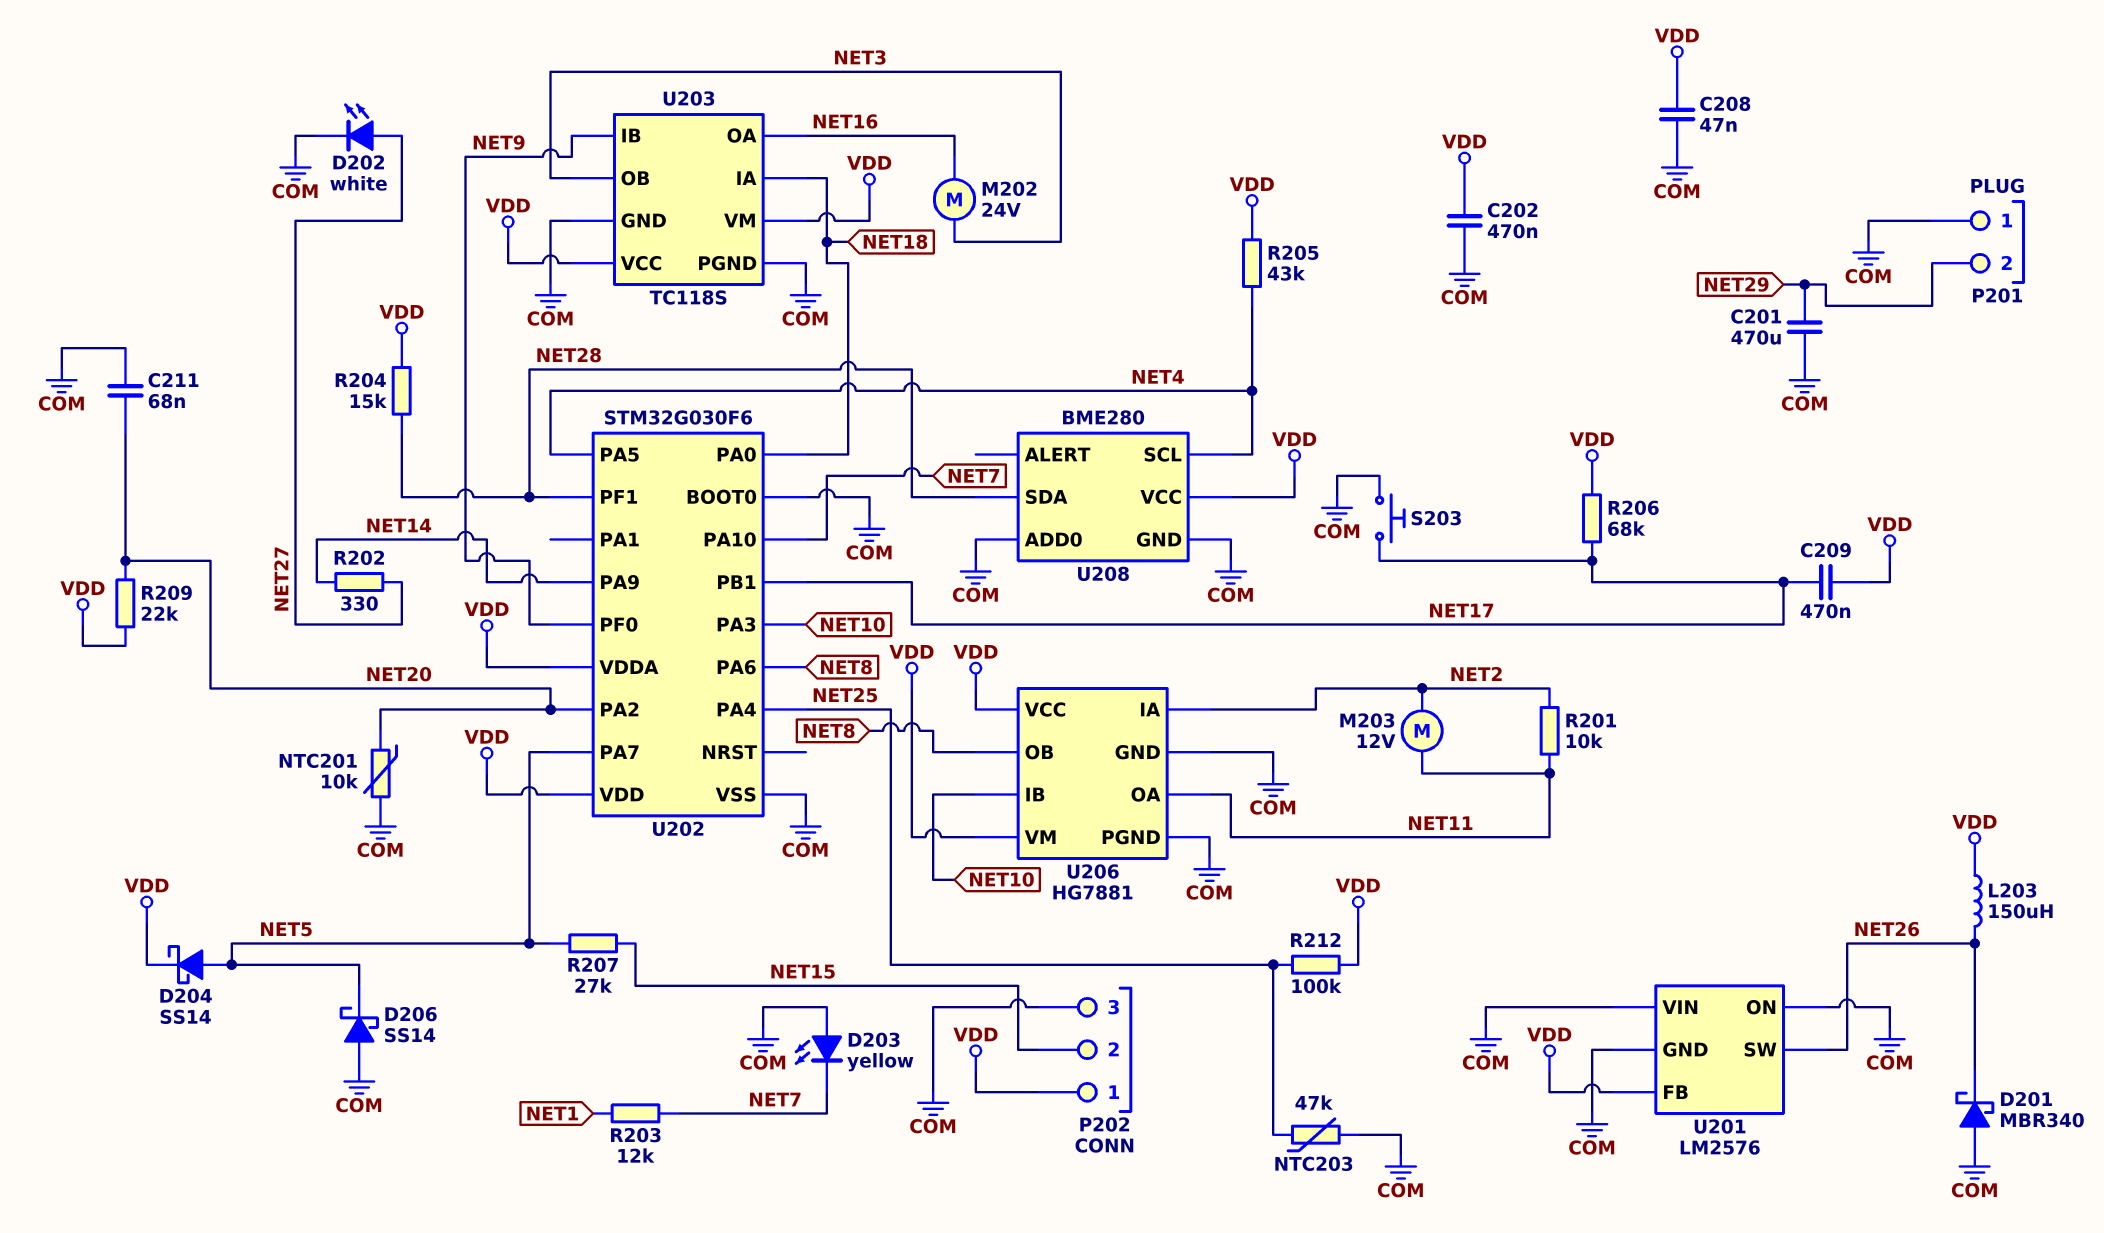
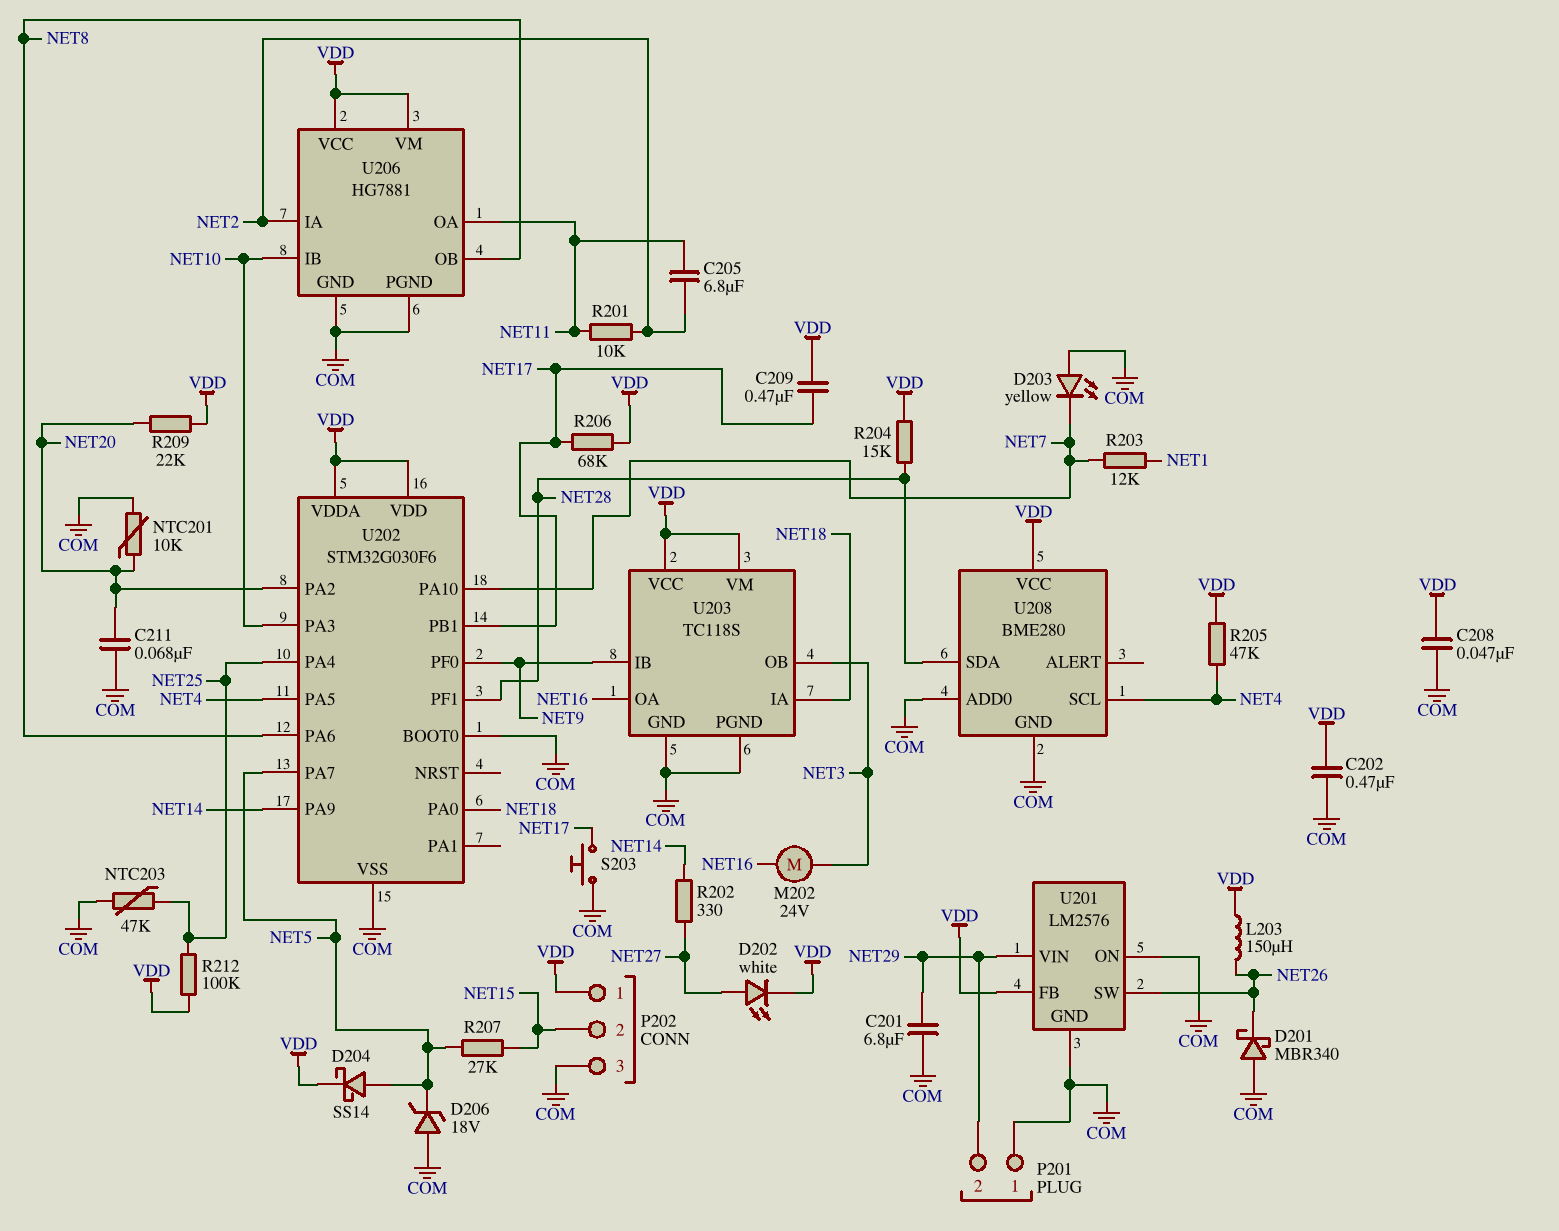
C201: 470uF (COM, NET29) -> 6.8uF (COM, NET29)
C205: none -> 6.8uF (NET2, NET11)
D202: LED white (A NET27, K COM) -> LED white (A NET27, K VDD)
D206: schottky SS14 (A COM, K NET5) -> zener 18V (A COM, K NET5)
M203: motor 12V (NET2, NET11) -> none
R205: 43k (NET4, VDD) -> 47k (NET4, VDD)
U201 pin VIN: COM -> NET29

